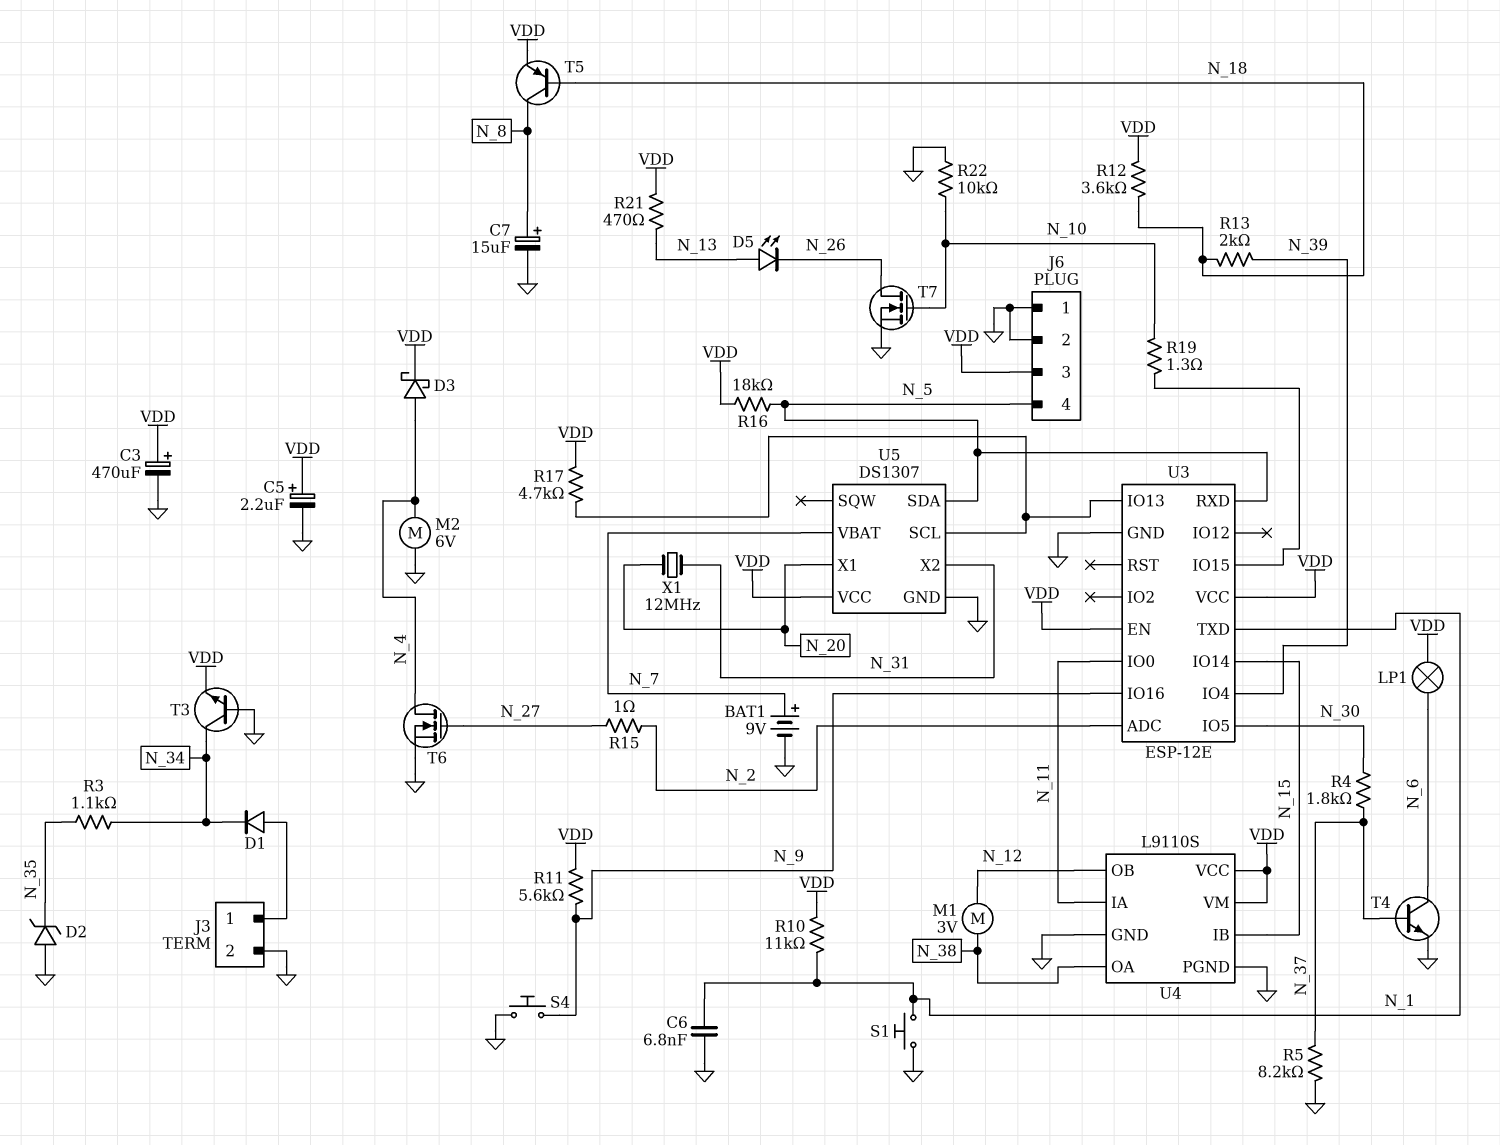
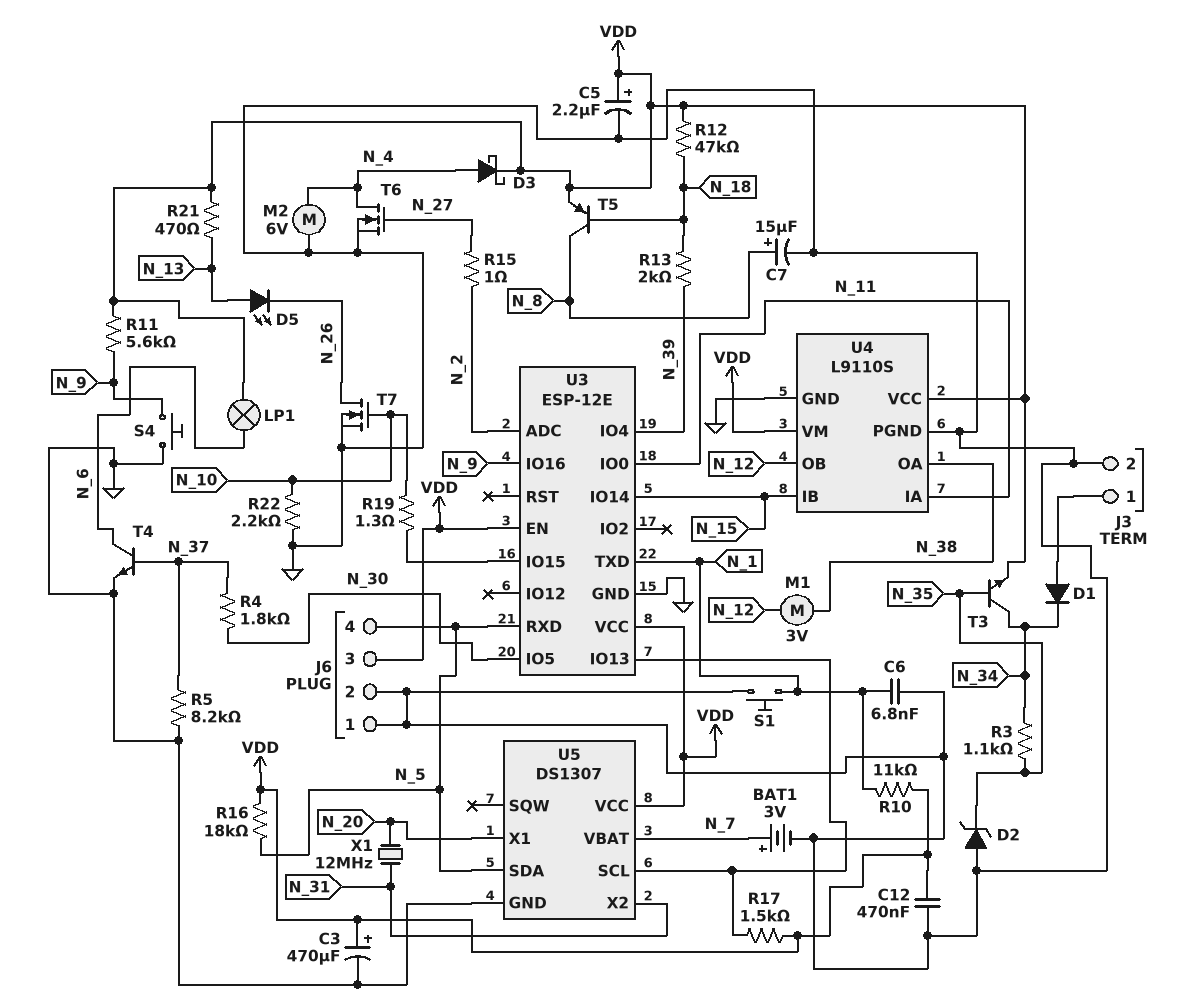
BAT1: 9V (plus N_7, minus GND) -> 3V (plus N_7, minus GND)
C12: none -> 470nF (GND, VDD)
R12: 3.6k (N_18, VDD) -> 47k (N_18, VDD)
R17: 4.7k (U3/IO13, VDD) -> 1.5k (U3/IO13, VDD)
R22: 10k (GND, N_10) -> 2.2k (GND, N_10)
T3: NPN (B GND, C N_34, E VDD) -> NPN (B N_35, C N_34, E VDD)

